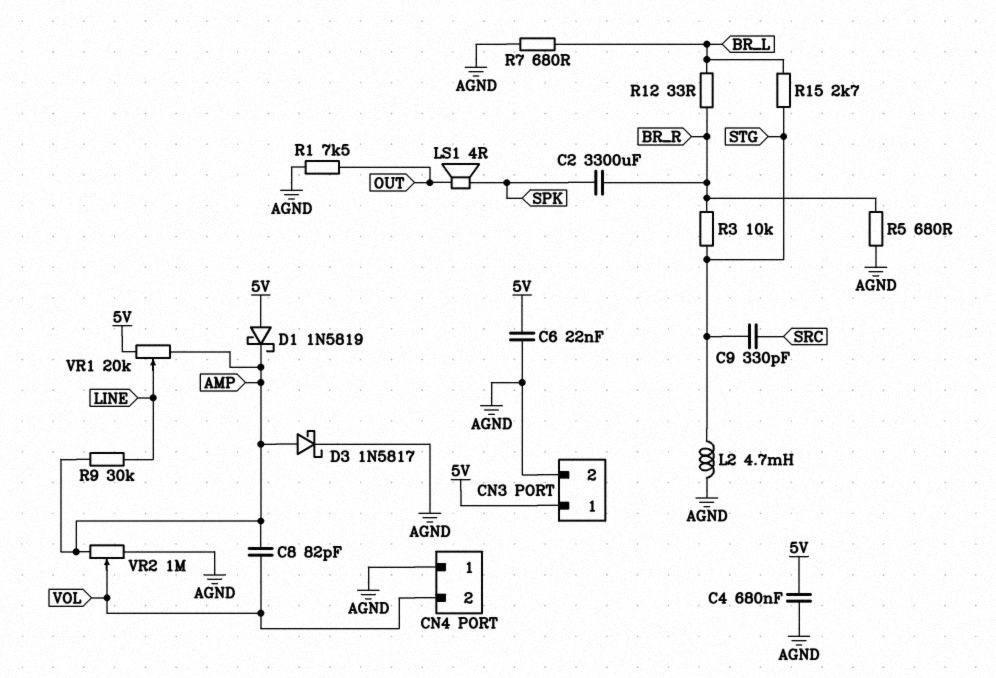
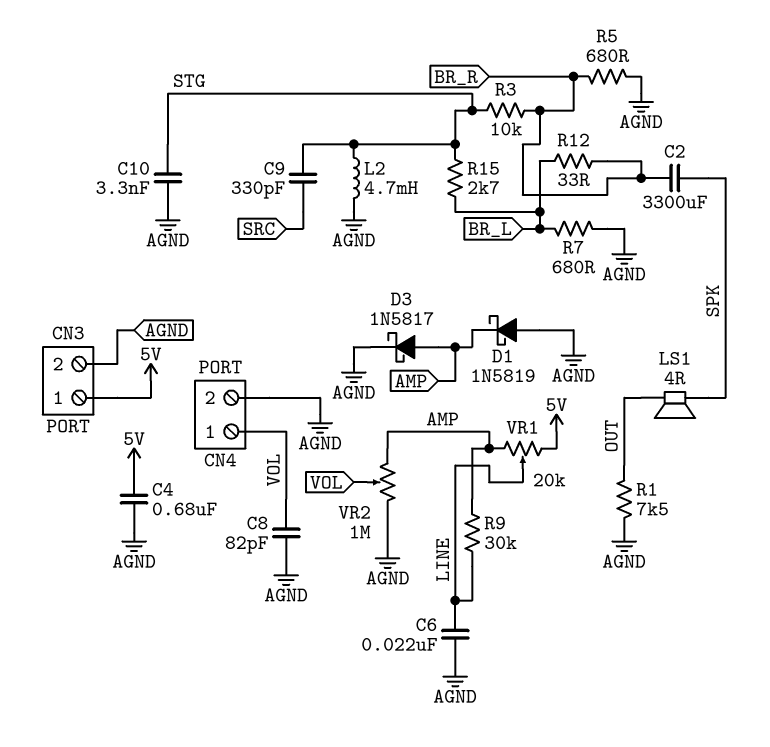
C6: 22nF (5V, AGND) -> 22nF (AGND, LINE)
C8: 82pF (AMP, VOL) -> 82pF (AGND, VOL)
C10: none -> 3.3nF (AGND, STG)
CN4 pin 1: AGND -> VOL
CN4 pin 2: VOL -> AGND
D1: schottky 1N5819 (A 5V, K AMP) -> schottky 1N5819 (A AGND, K AMP)

